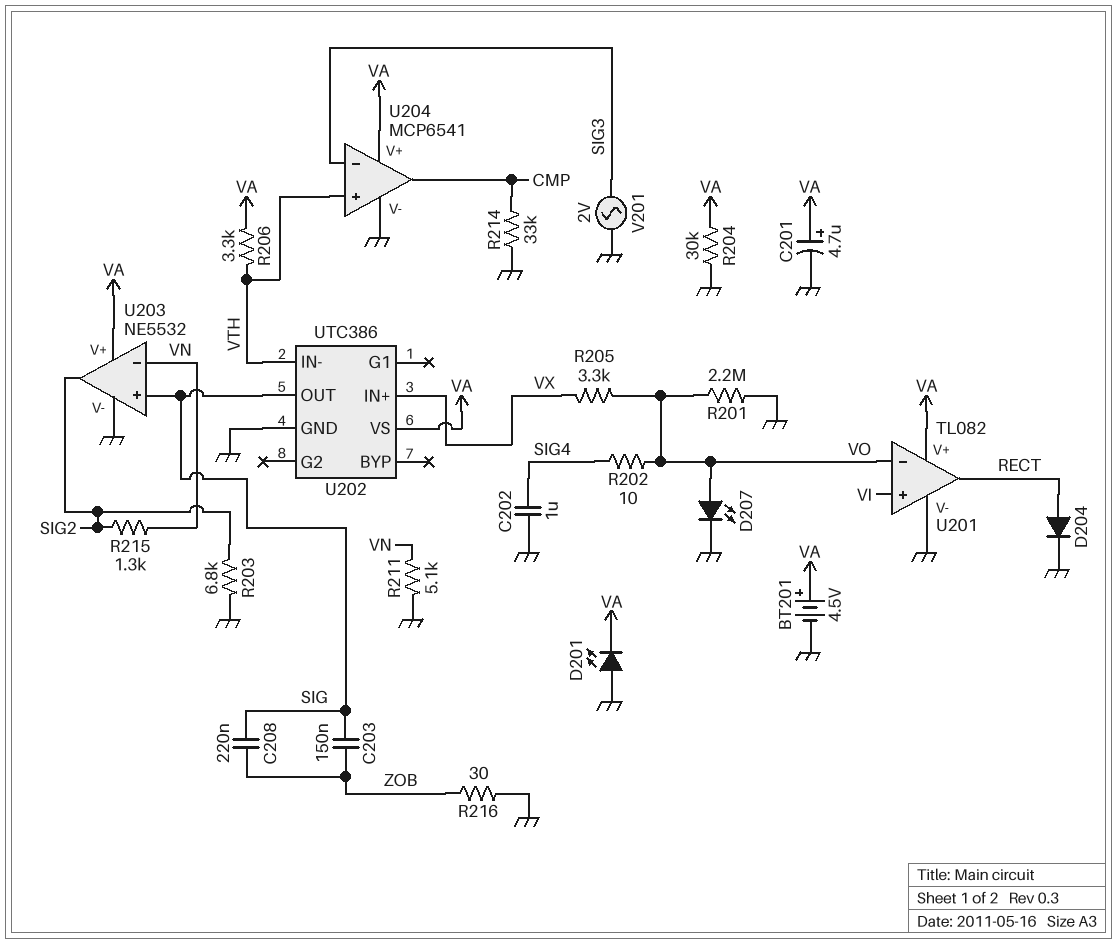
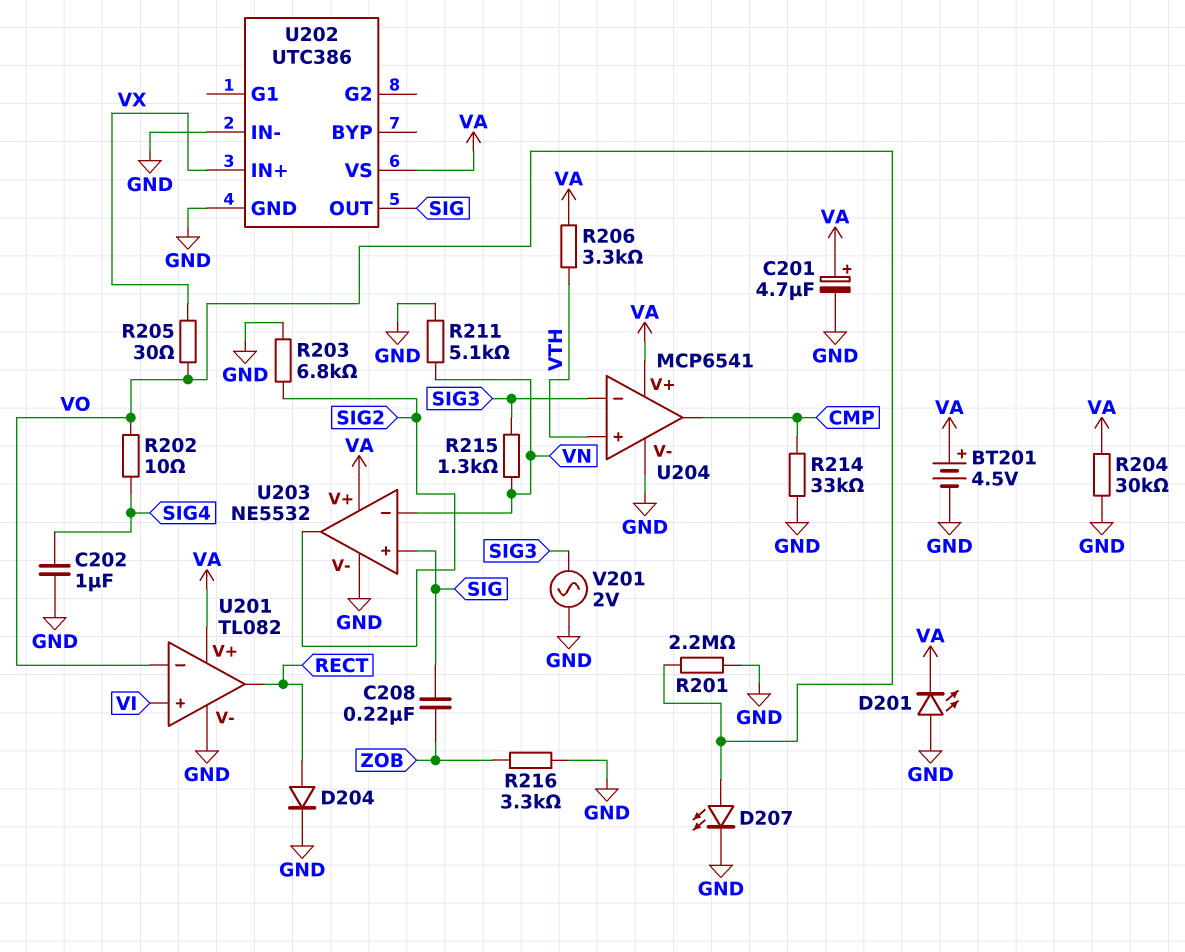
C203: 150nF (SIG, ZOB) -> none
R205: 3.3k (VO, VX) -> 30 (VO, VX)
R215: 1.3k (SIG2, VN) -> 1.3k (SIG3, VN)
R216: 30 (GND, ZOB) -> 3.3k (GND, ZOB)
U202 pin IN-: VTH -> GND

